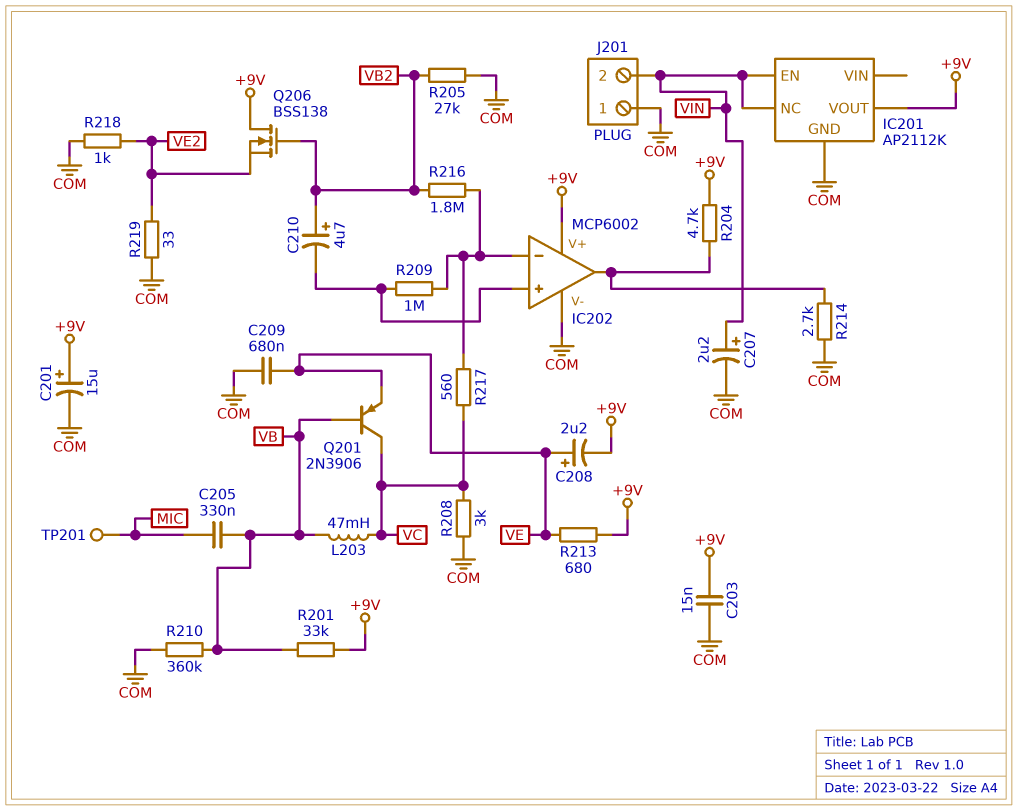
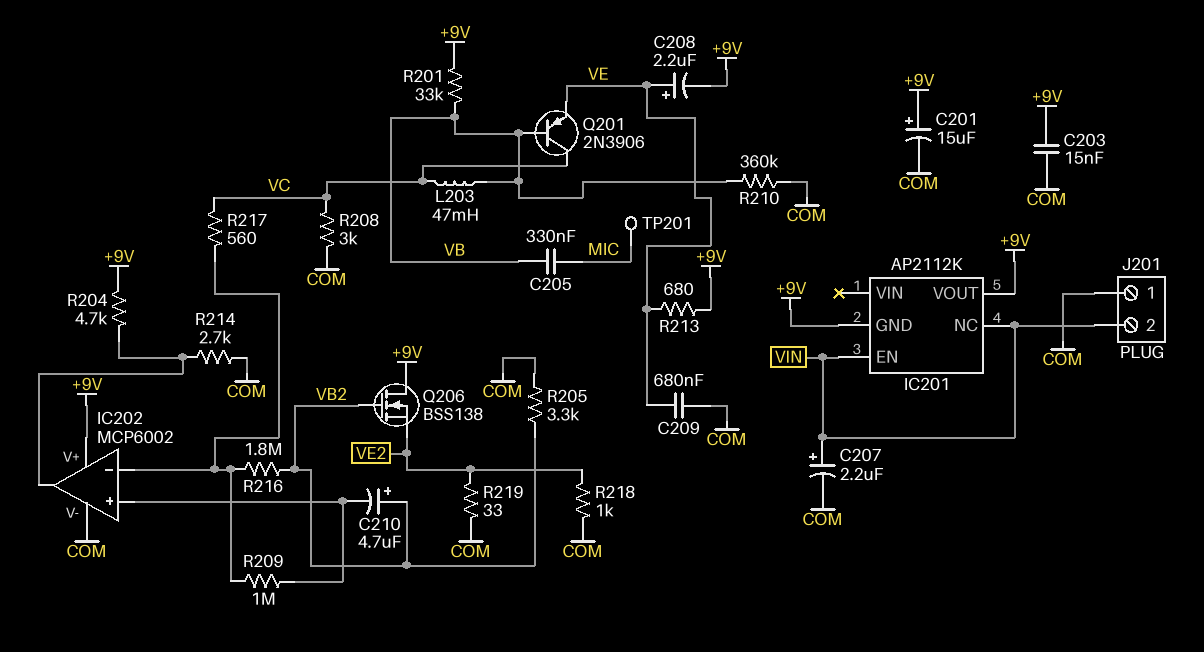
IC201 pin GND: COM -> +9V
R205: 27k (COM, VB2) -> 3.3k (COM, VB2)

